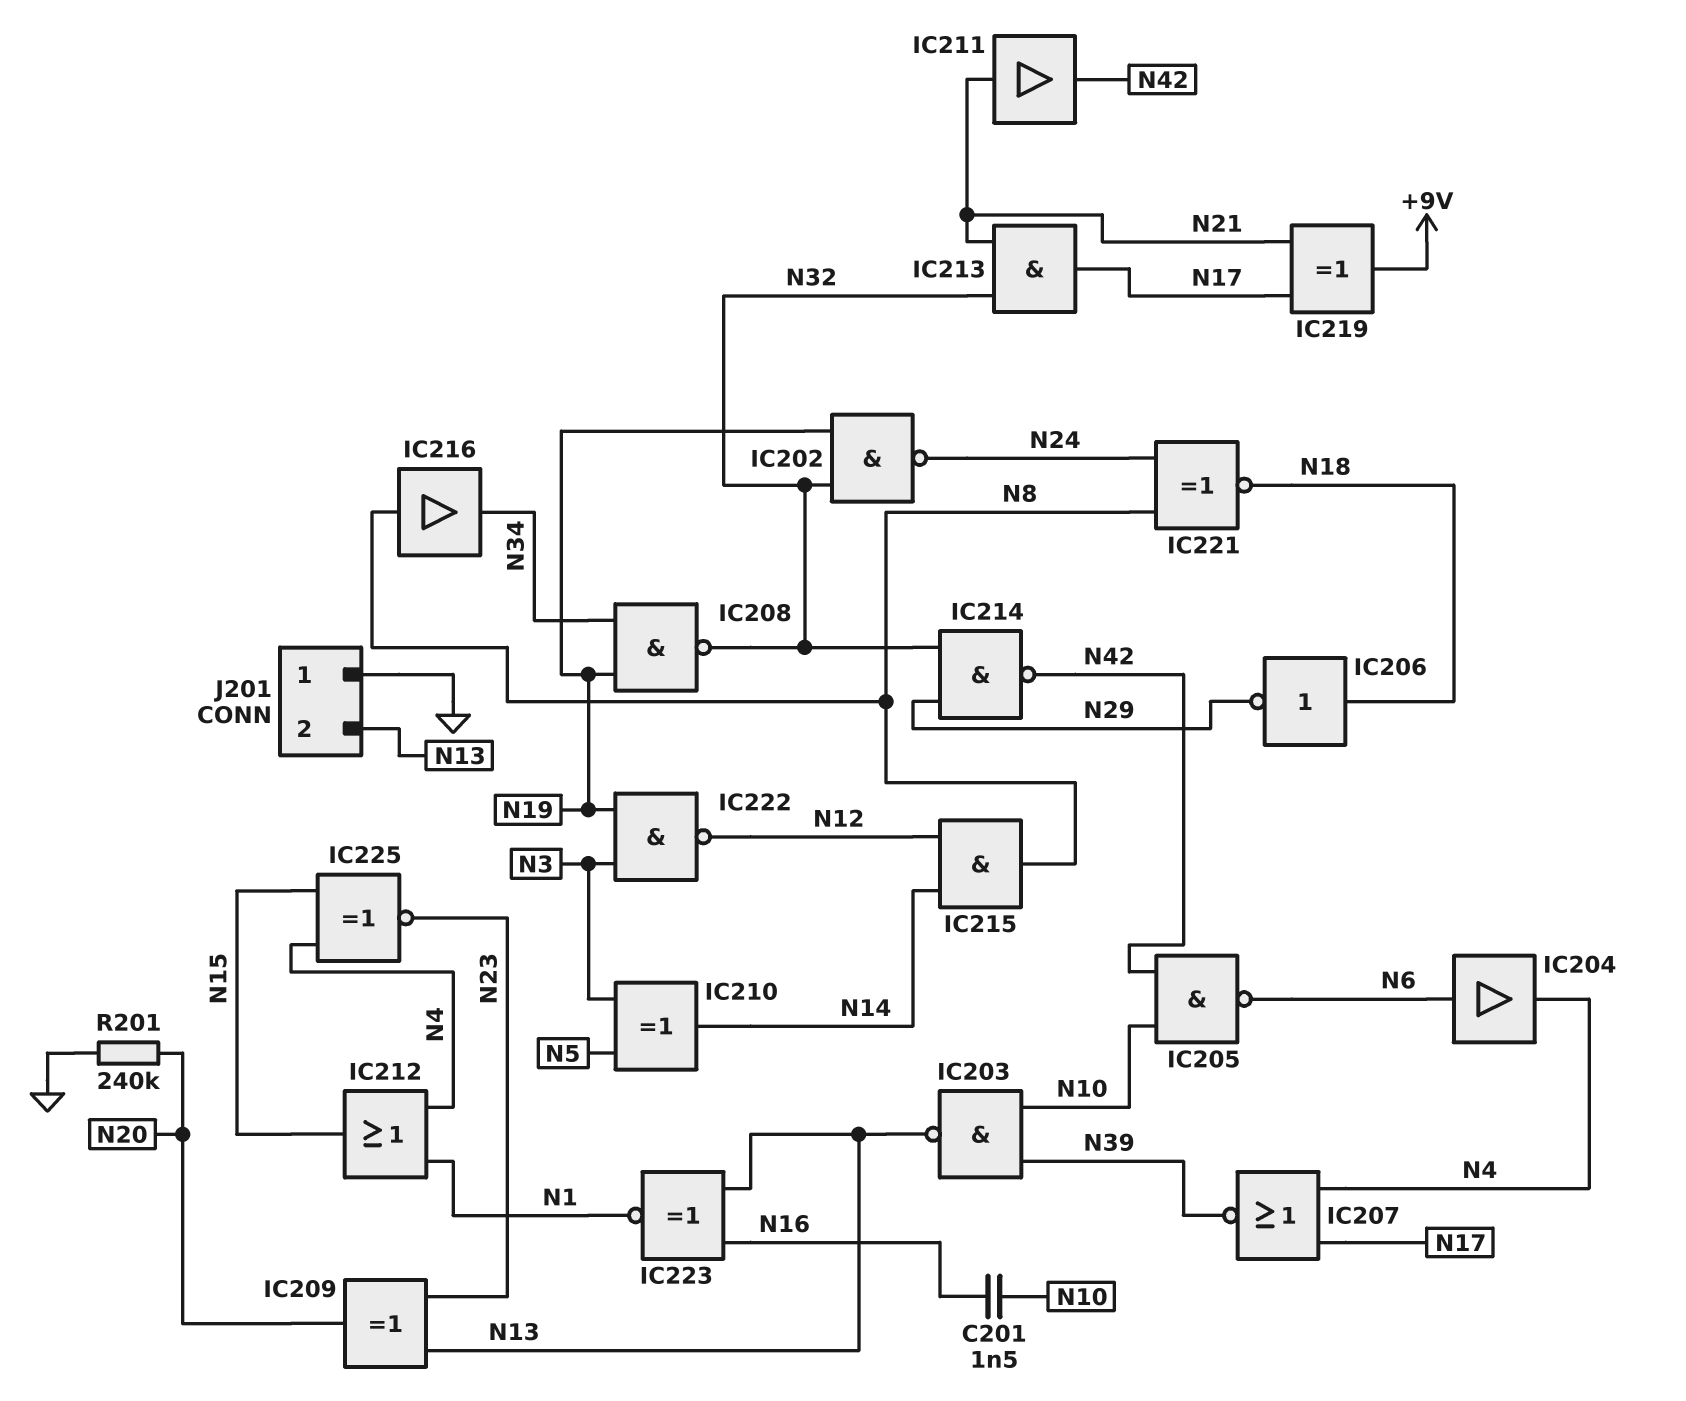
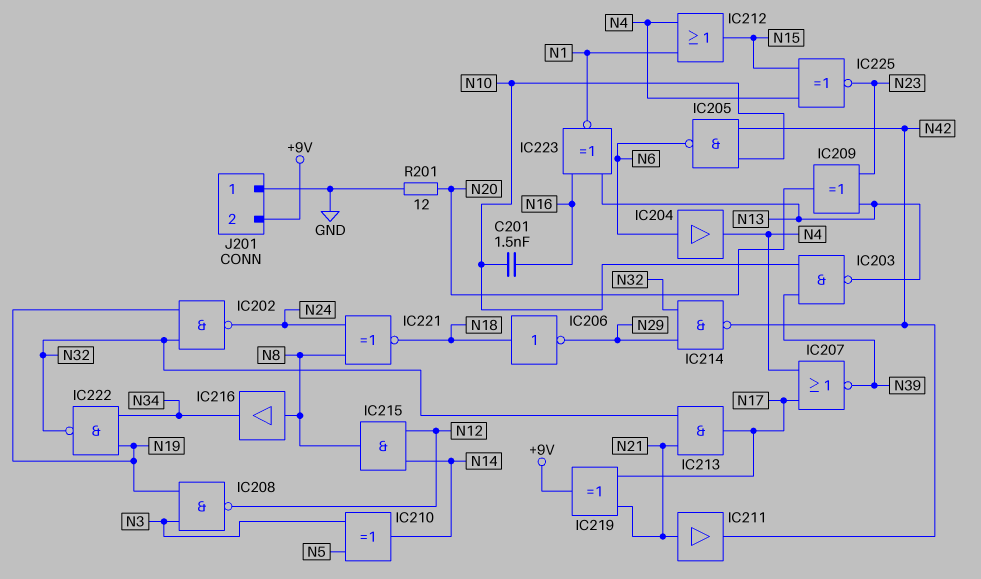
IC208: NAND (in N19, in N34, out N32) -> NAND (in N3, in N19, out N12)
IC222: NAND (in N3, in N19, out N12) -> NAND (in N19, in N34, out N32)
J201 pin 2: N13 -> +9V
R201: 240k (GND, N20) -> 12 (GND, N20)

